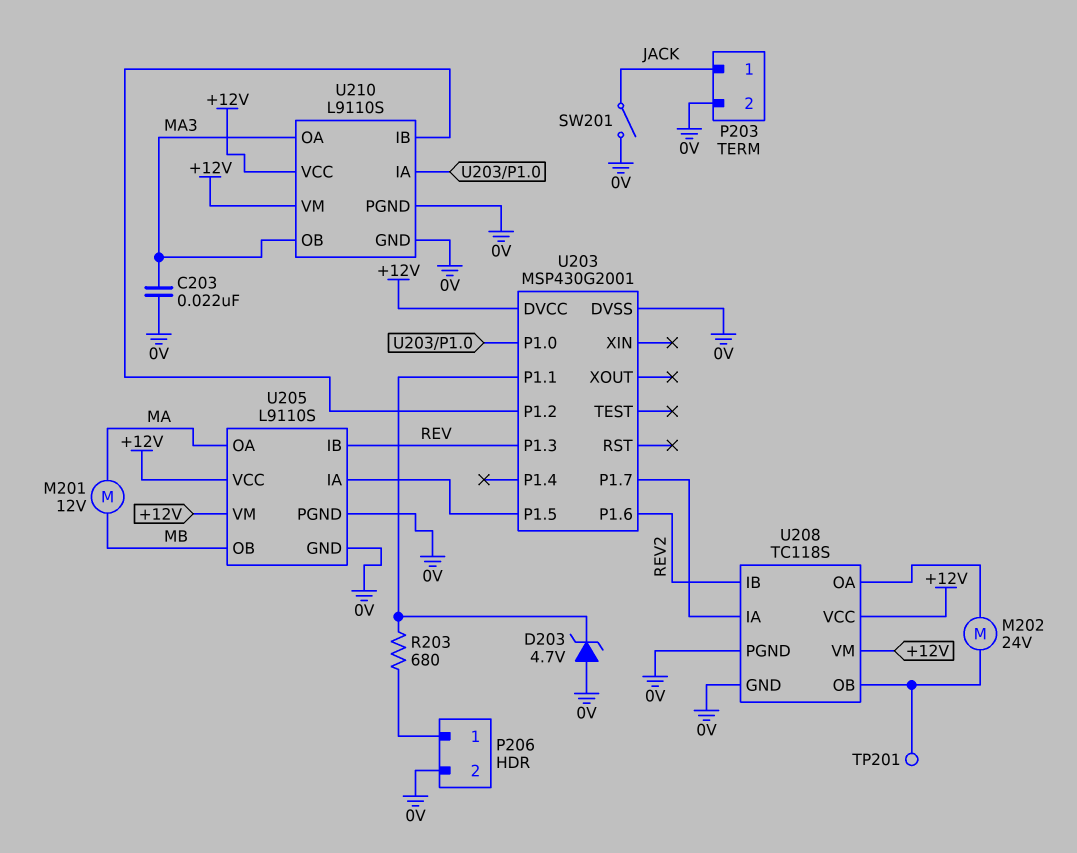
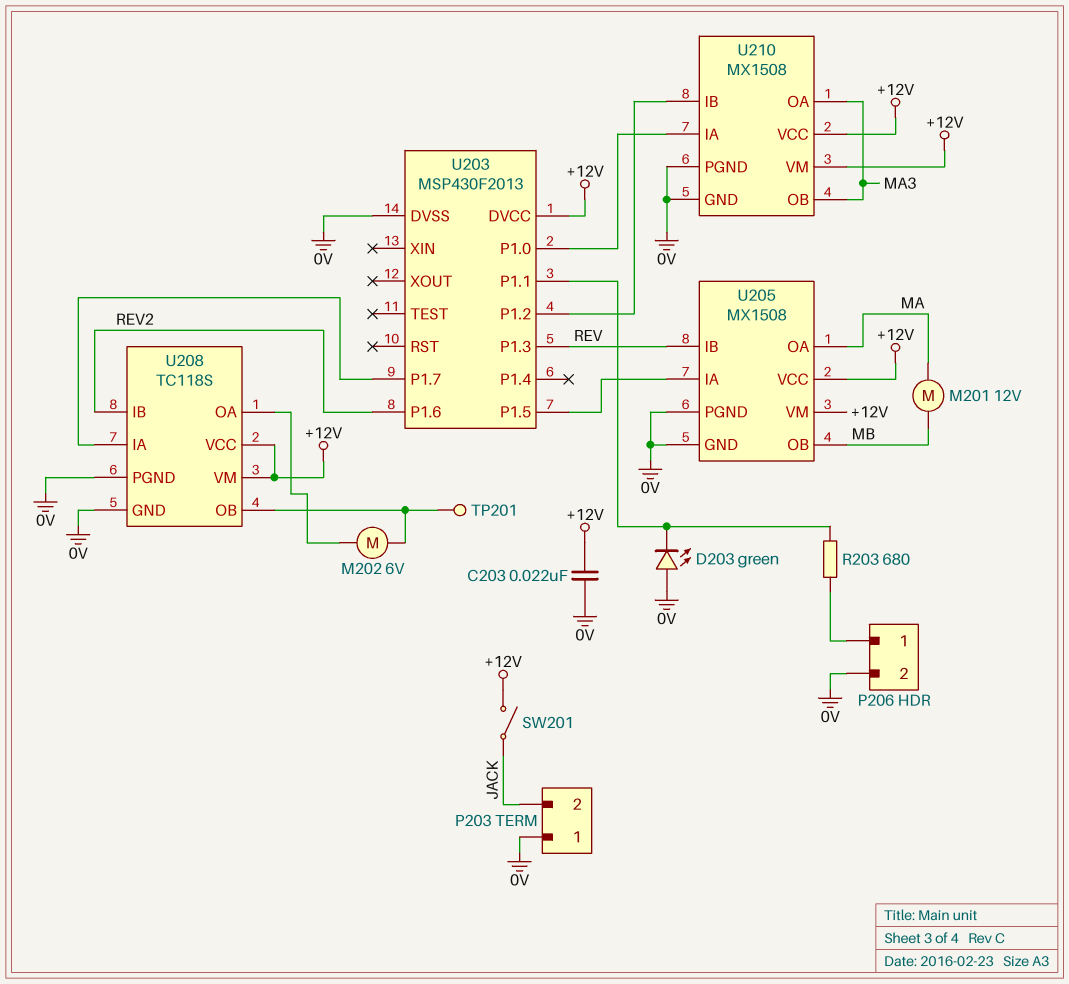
C203: 22nF (0V, MA3) -> 22nF (+12V, 0V)
D203: zener 4.7V (A 0V, K U203/P1.1) -> LED green (A 0V, K U203/P1.1)
M202: motor 24V (U208/OA, U208/OB) -> motor 6V (U208/OA, U208/OB)
P203 pin 1: JACK -> 0V
P203 pin 2: 0V -> JACK
SW201: switch (0V, JACK) -> switch (+12V, JACK)
U203: MSP430G2001 -> MSP430F2013
U205: L9110S -> MX1508
U210: L9110S -> MX1508

